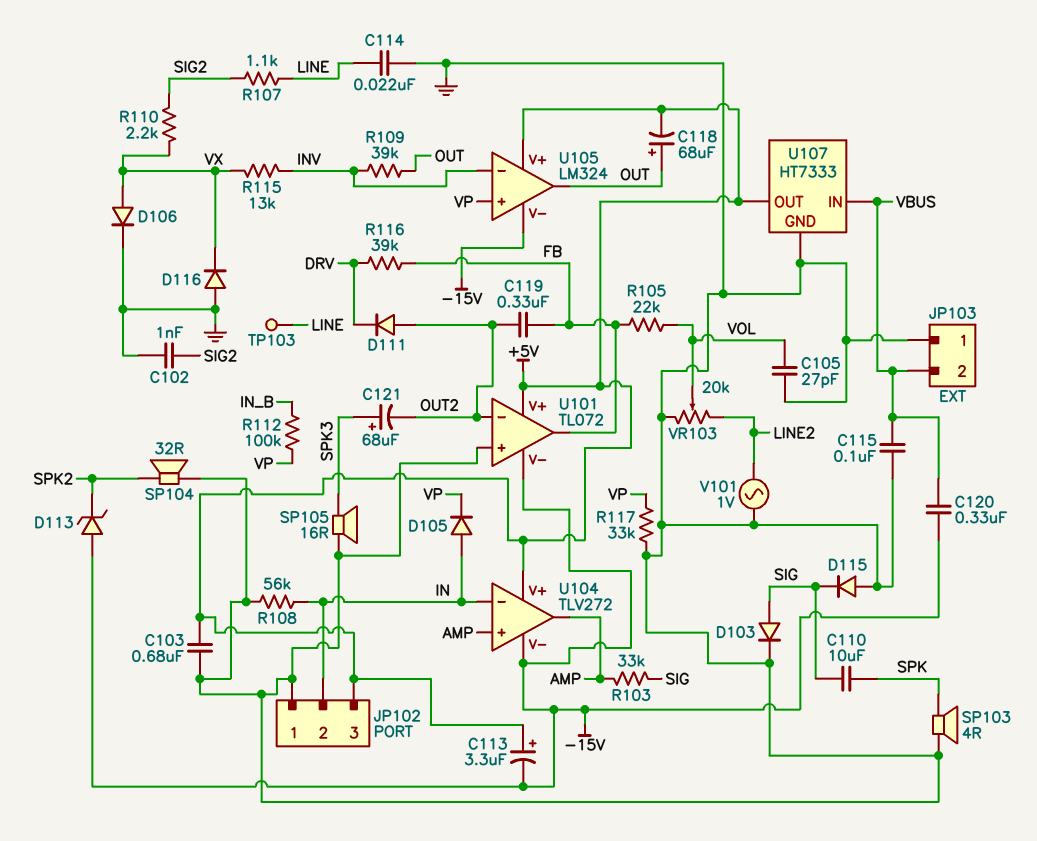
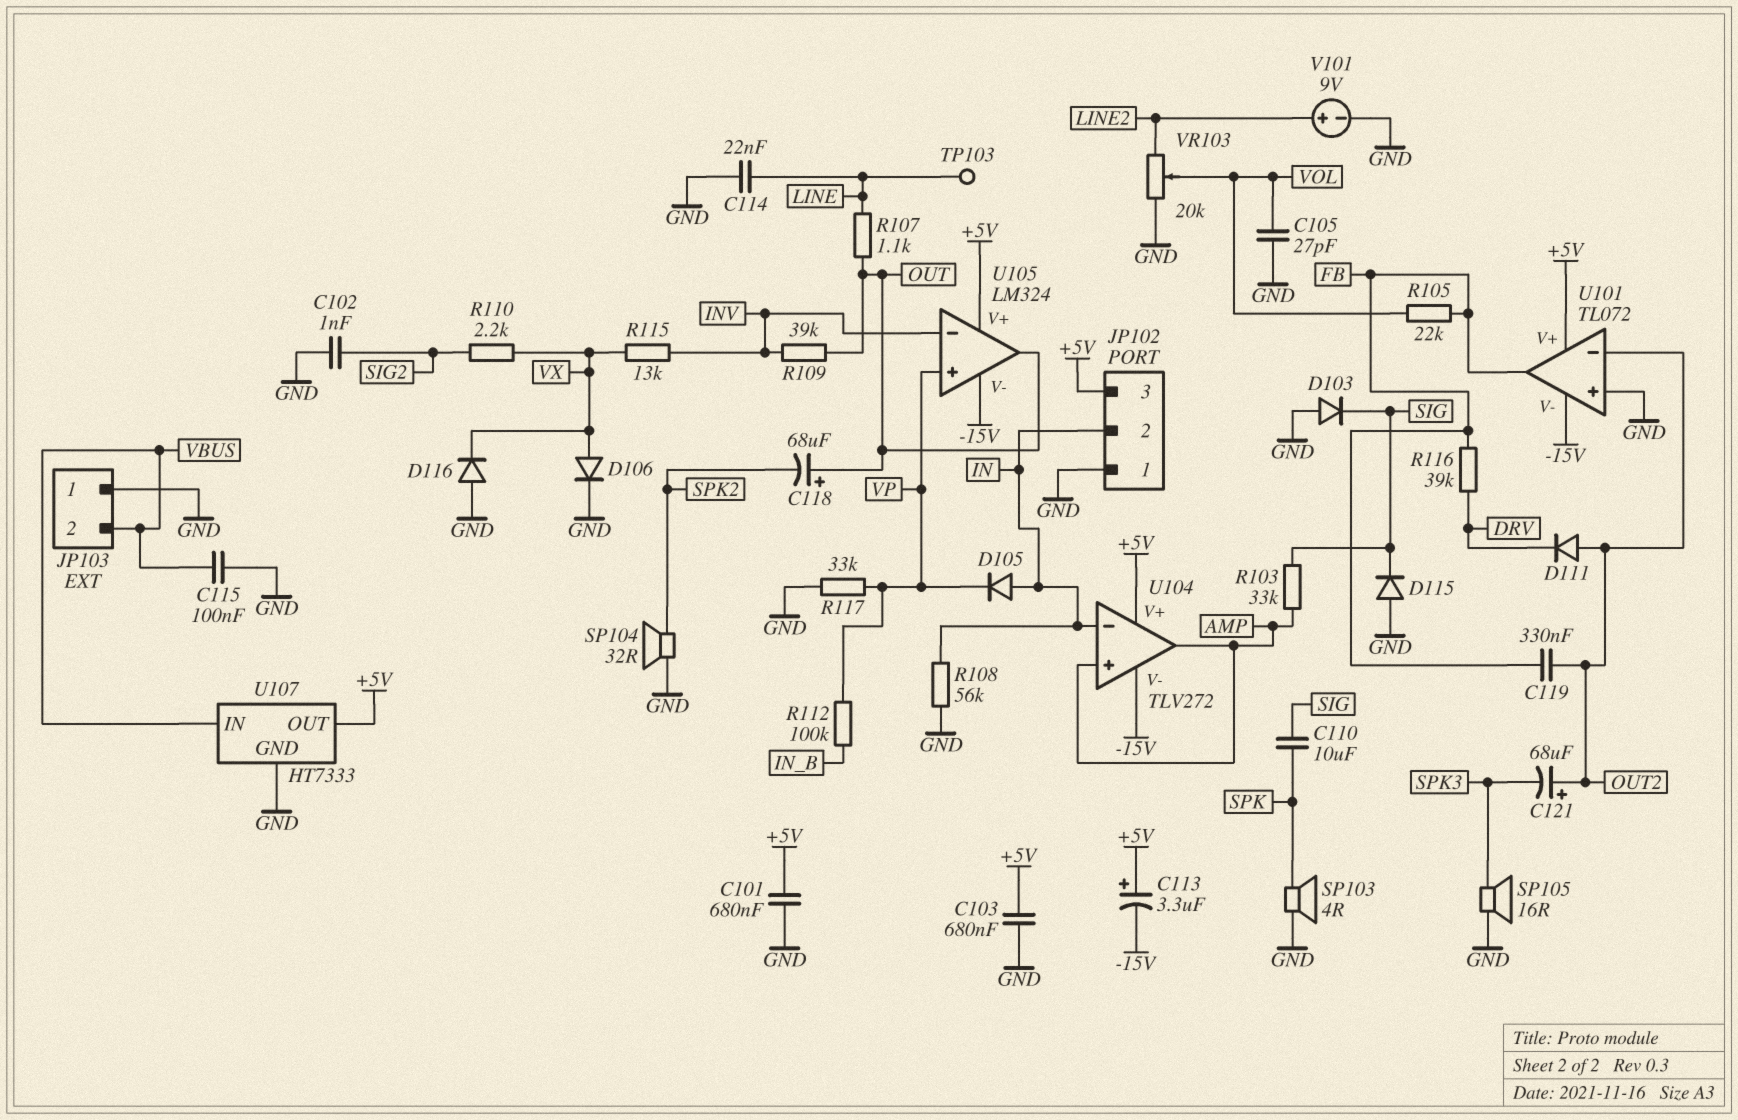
C101: none -> 680nF (+5V, GND)
C118: 68uF (plus OUT, minus +5V) -> 68uF (plus OUT, minus SPK2)
C120: 330nF (-15V, VBUS) -> none
C121: 68uF (plus SPK3, minus OUT2) -> 68uF (plus OUT2, minus SPK3)
D103: diode (A SIG, K GND) -> diode (A GND, K SIG)
D113: zener (A -15V, K SPK2) -> none
R107: 1.1k (LINE, SIG2) -> 1.1k (LINE, OUT)
V101: AC 1V (GND, LINE2) -> 9V (plus LINE2, minus GND)

